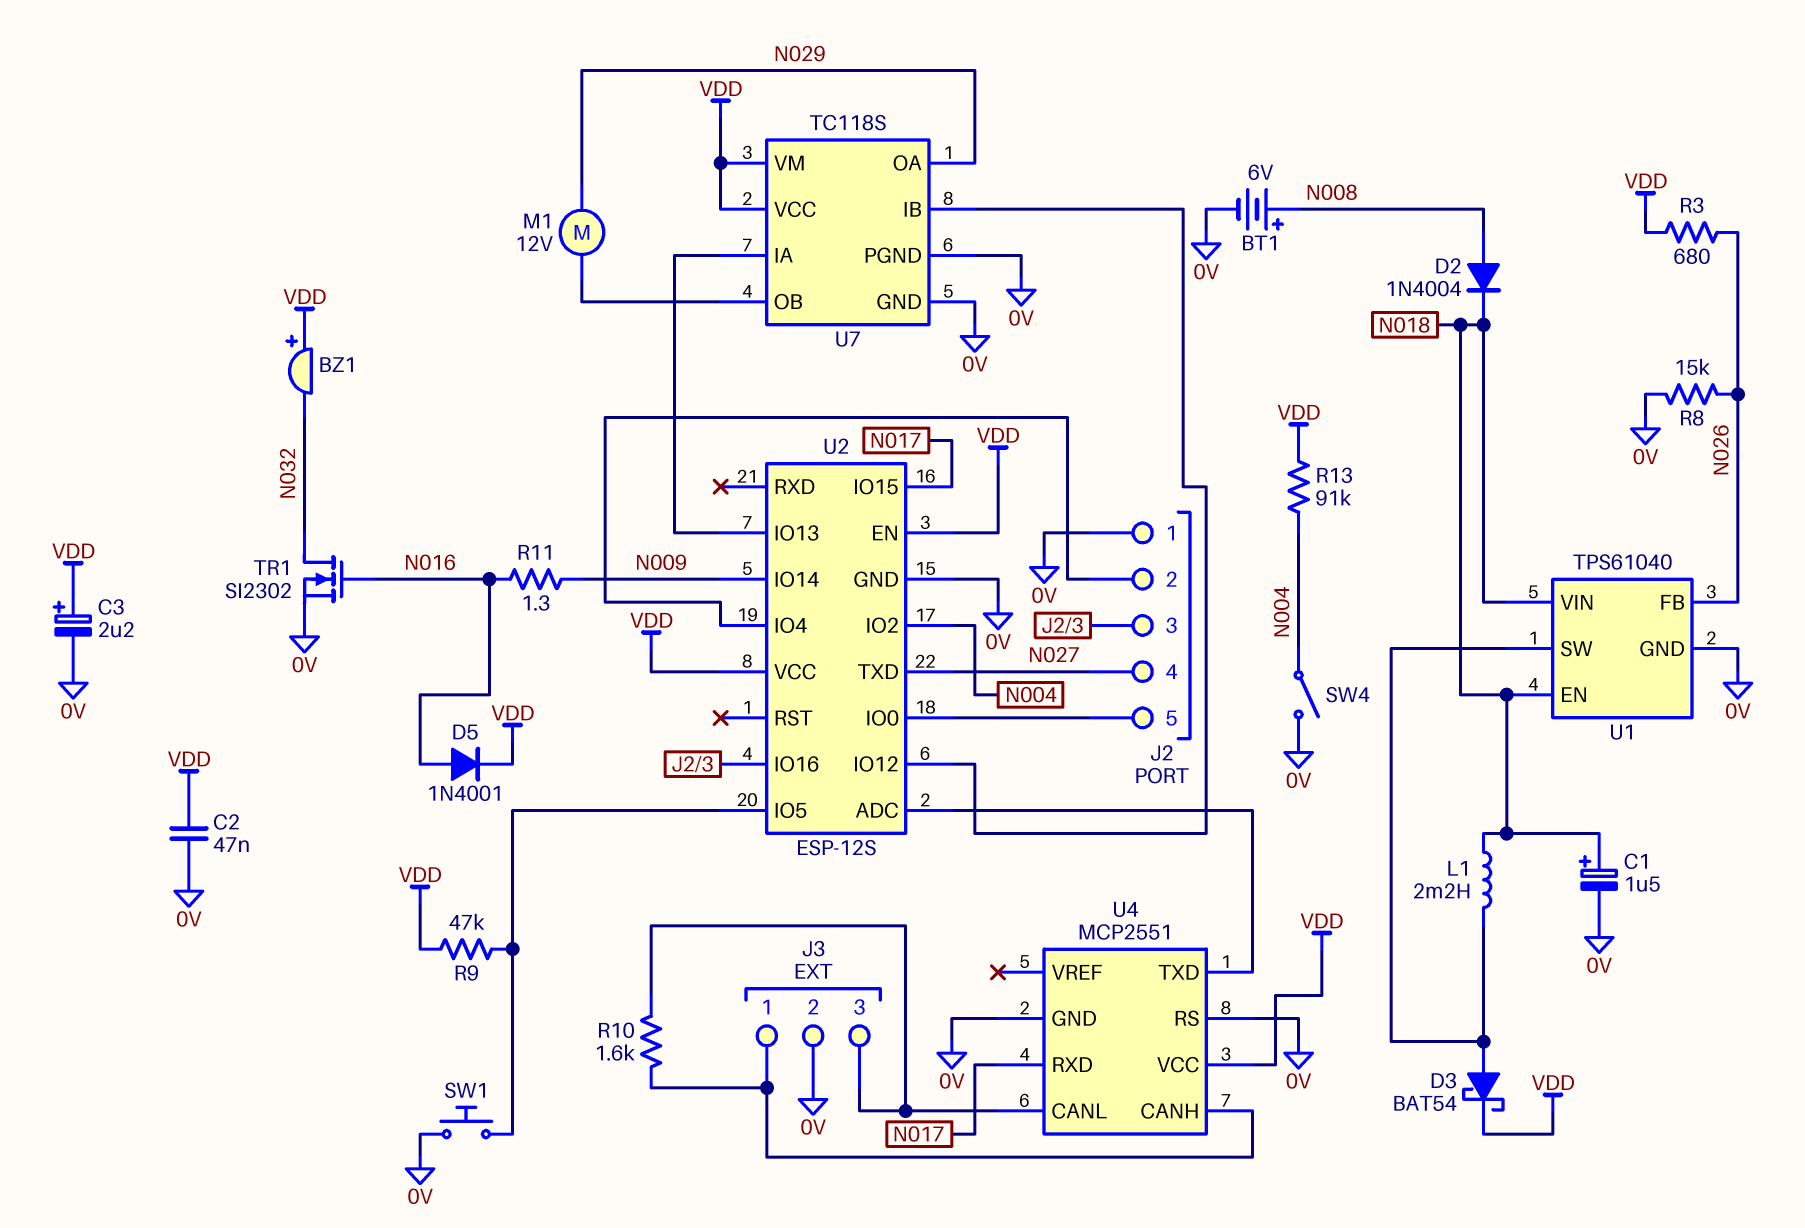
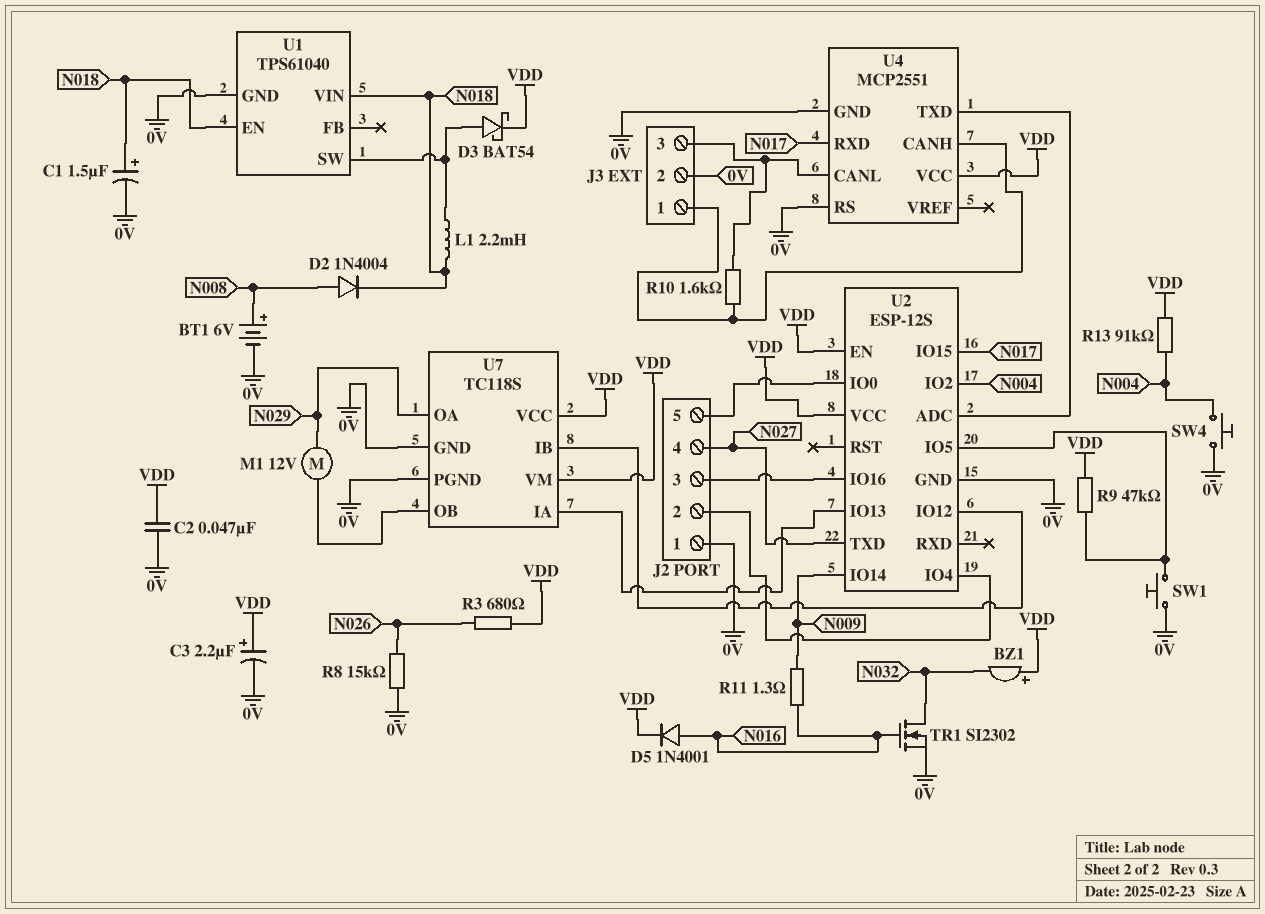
SW4: switch (0V, N004) -> button (0V, N004)
U1 pin FB: N026 -> none

